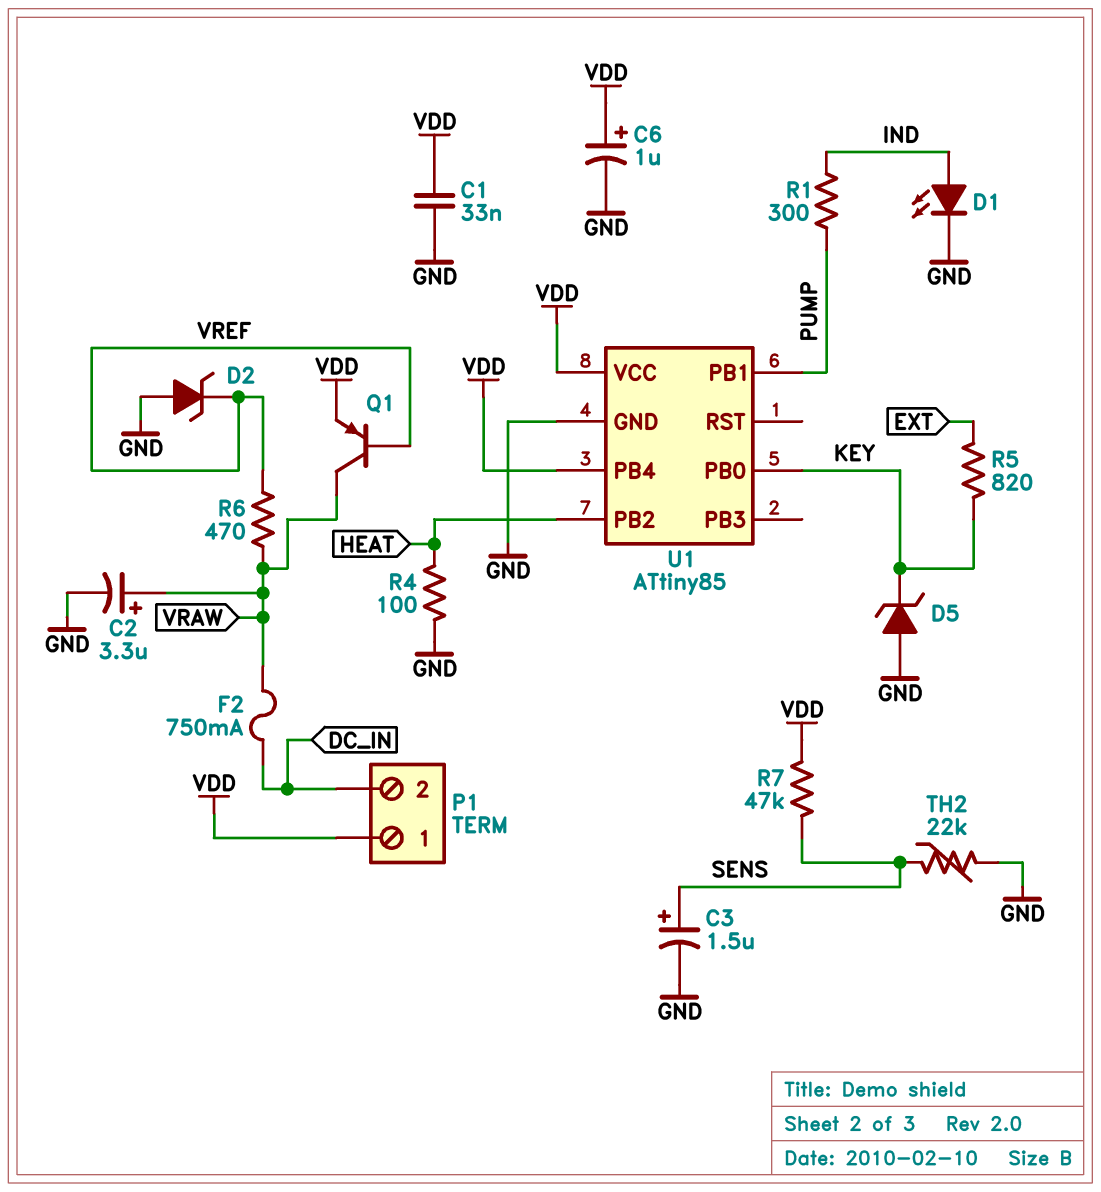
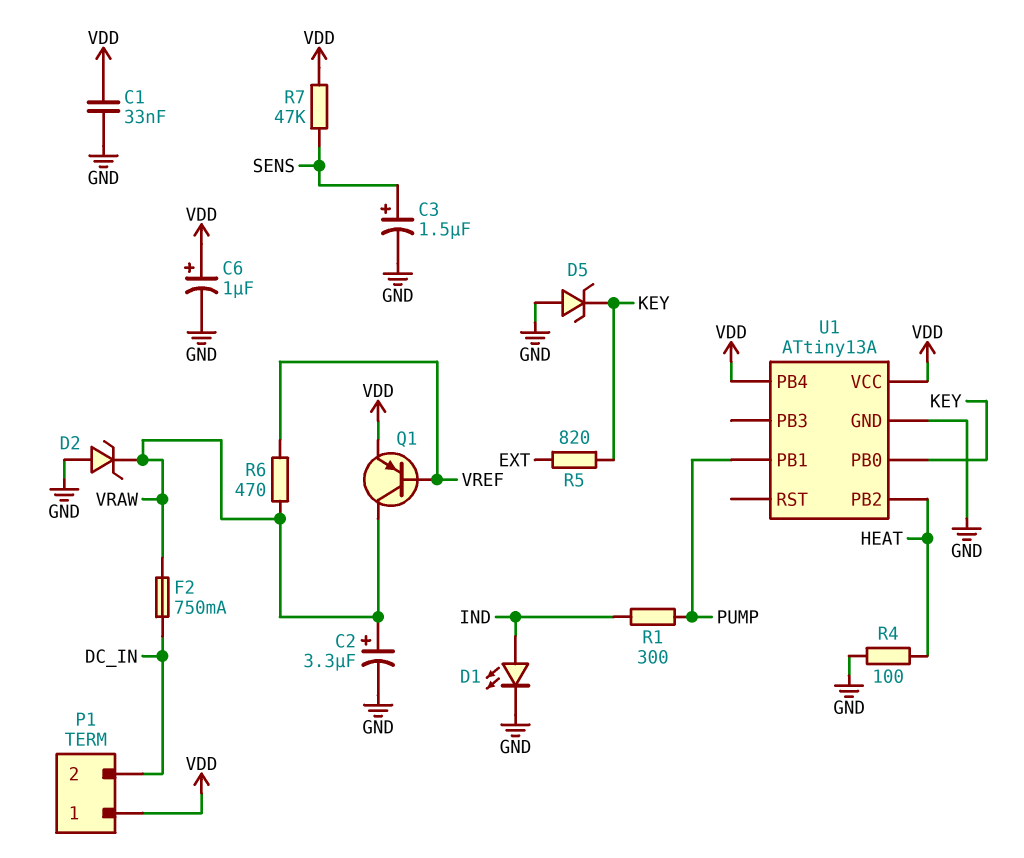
D2: zener (A GND, K VREF) -> zener (A GND, K VRAW)
TH2: 22k (GND, SENS) -> none
U1: ATtiny85 -> ATtiny13A

